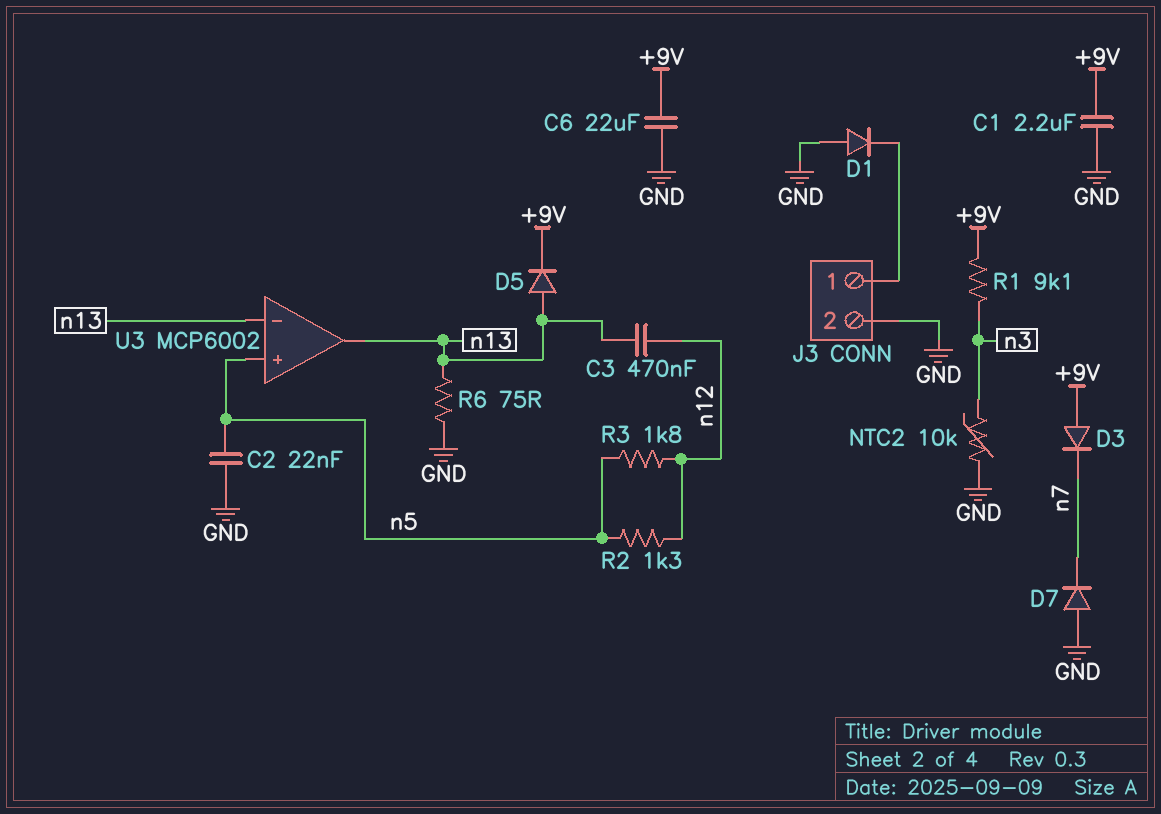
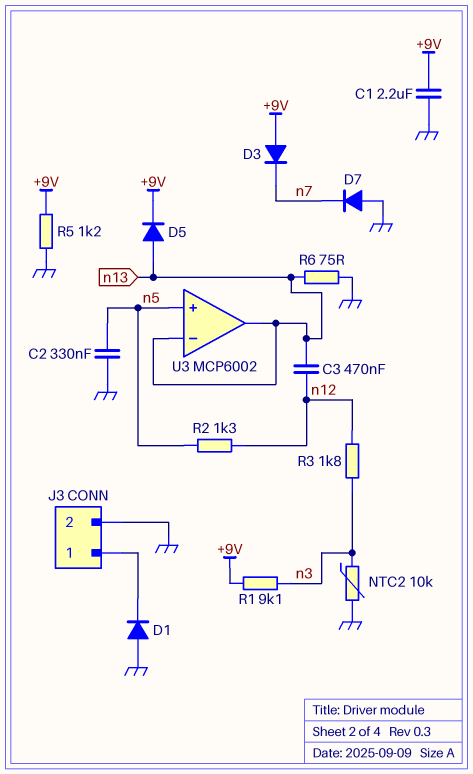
C2: 22nF (GND, n5) -> 330nF (GND, n5)
C6: 22uF (+9V, GND) -> none
R3: 1.8k (n5, n12) -> 1.8k (n3, n12)
R5: none -> 1.2k (+9V, GND)

